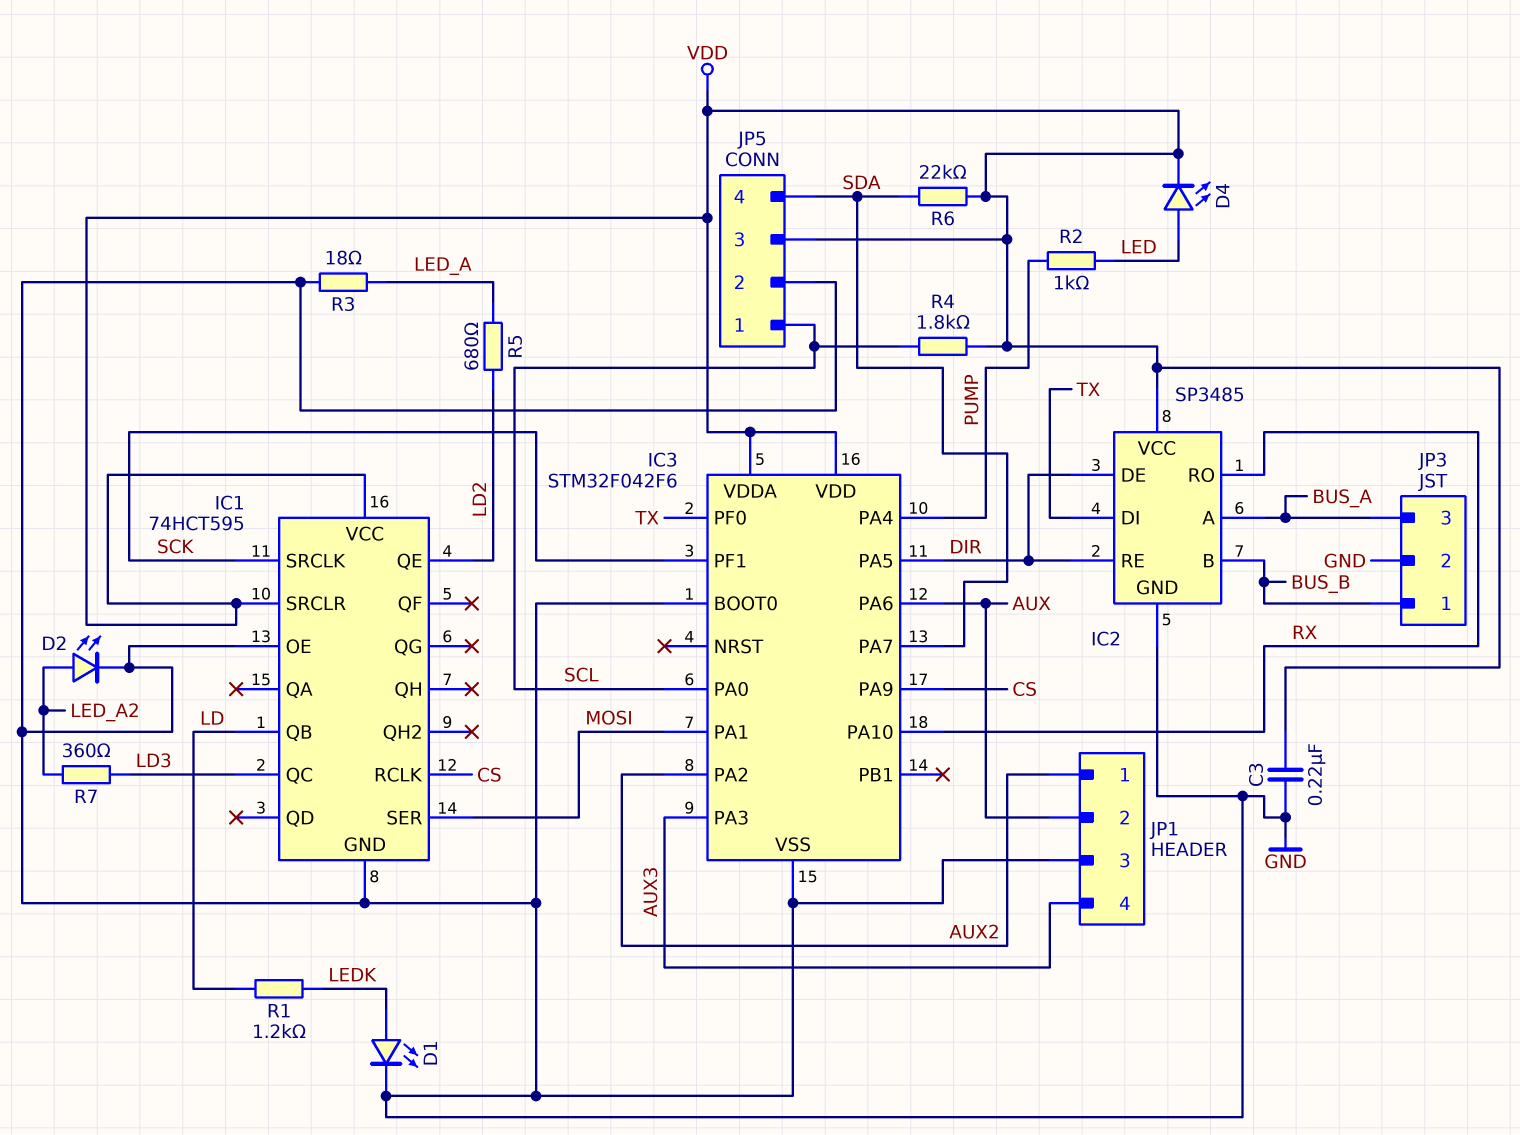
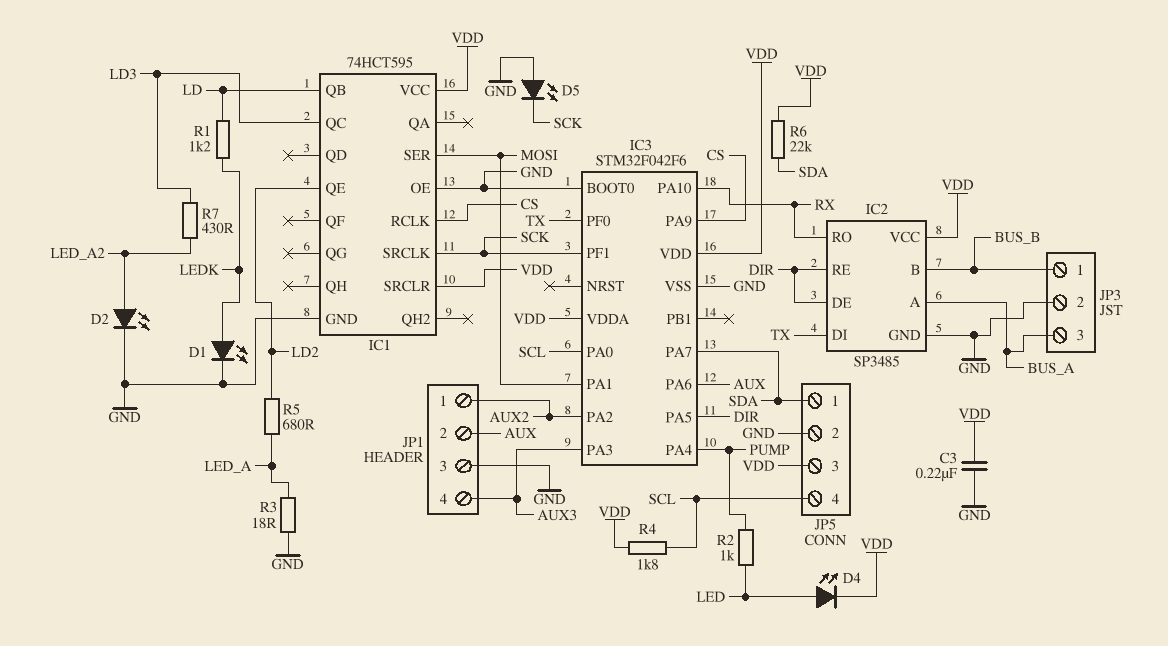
D5: none -> LED (A GND, K SCK)
JP5 pin 1: SCL -> SDA
JP5 pin 4: SDA -> SCL
R7: 360 (LD3, LED_A2) -> 430 (LD3, LED_A2)

